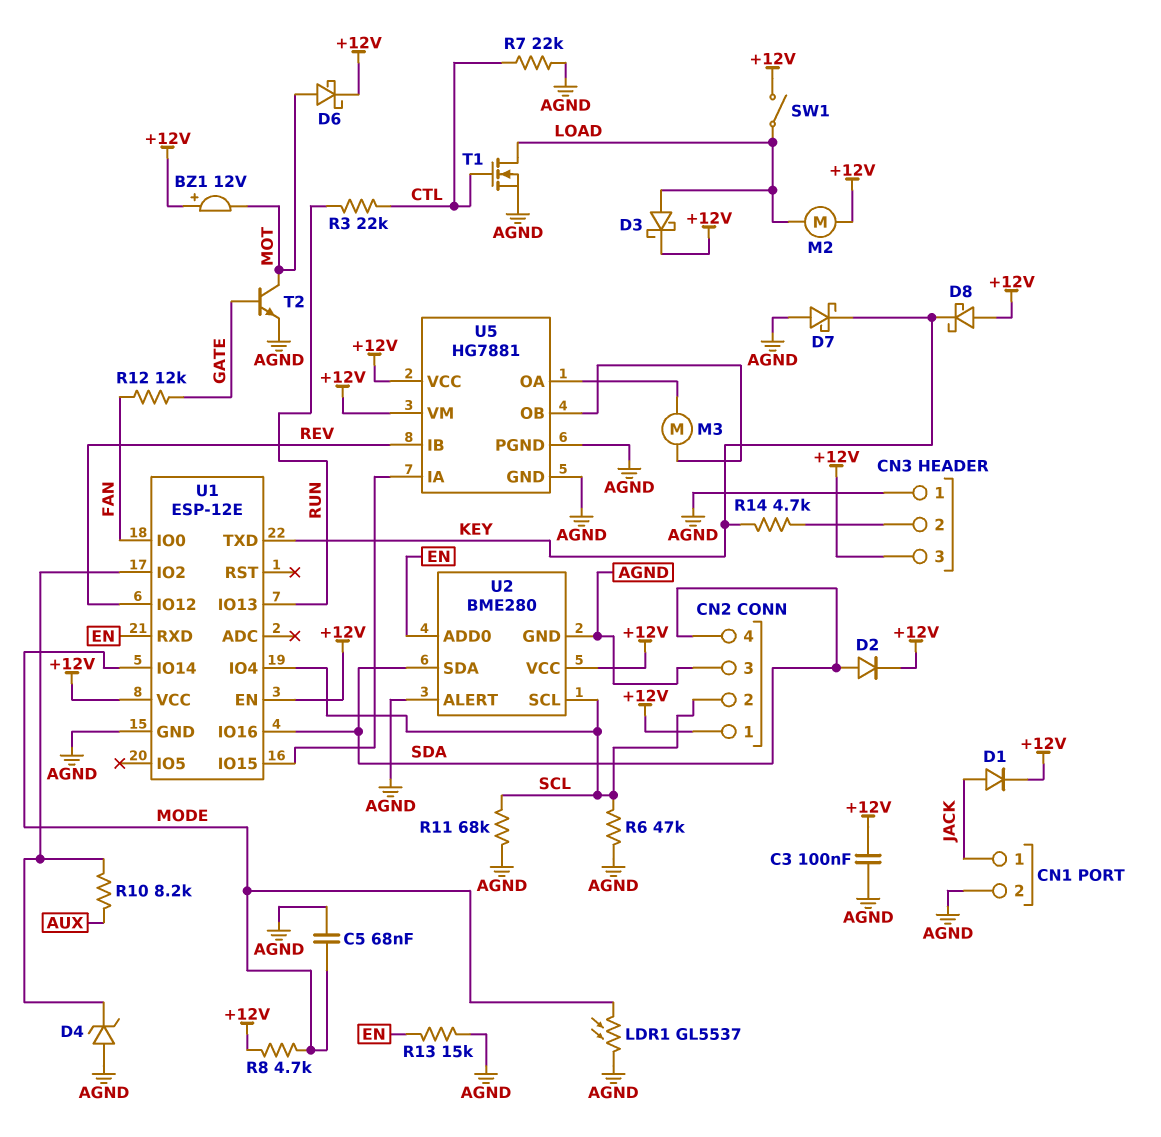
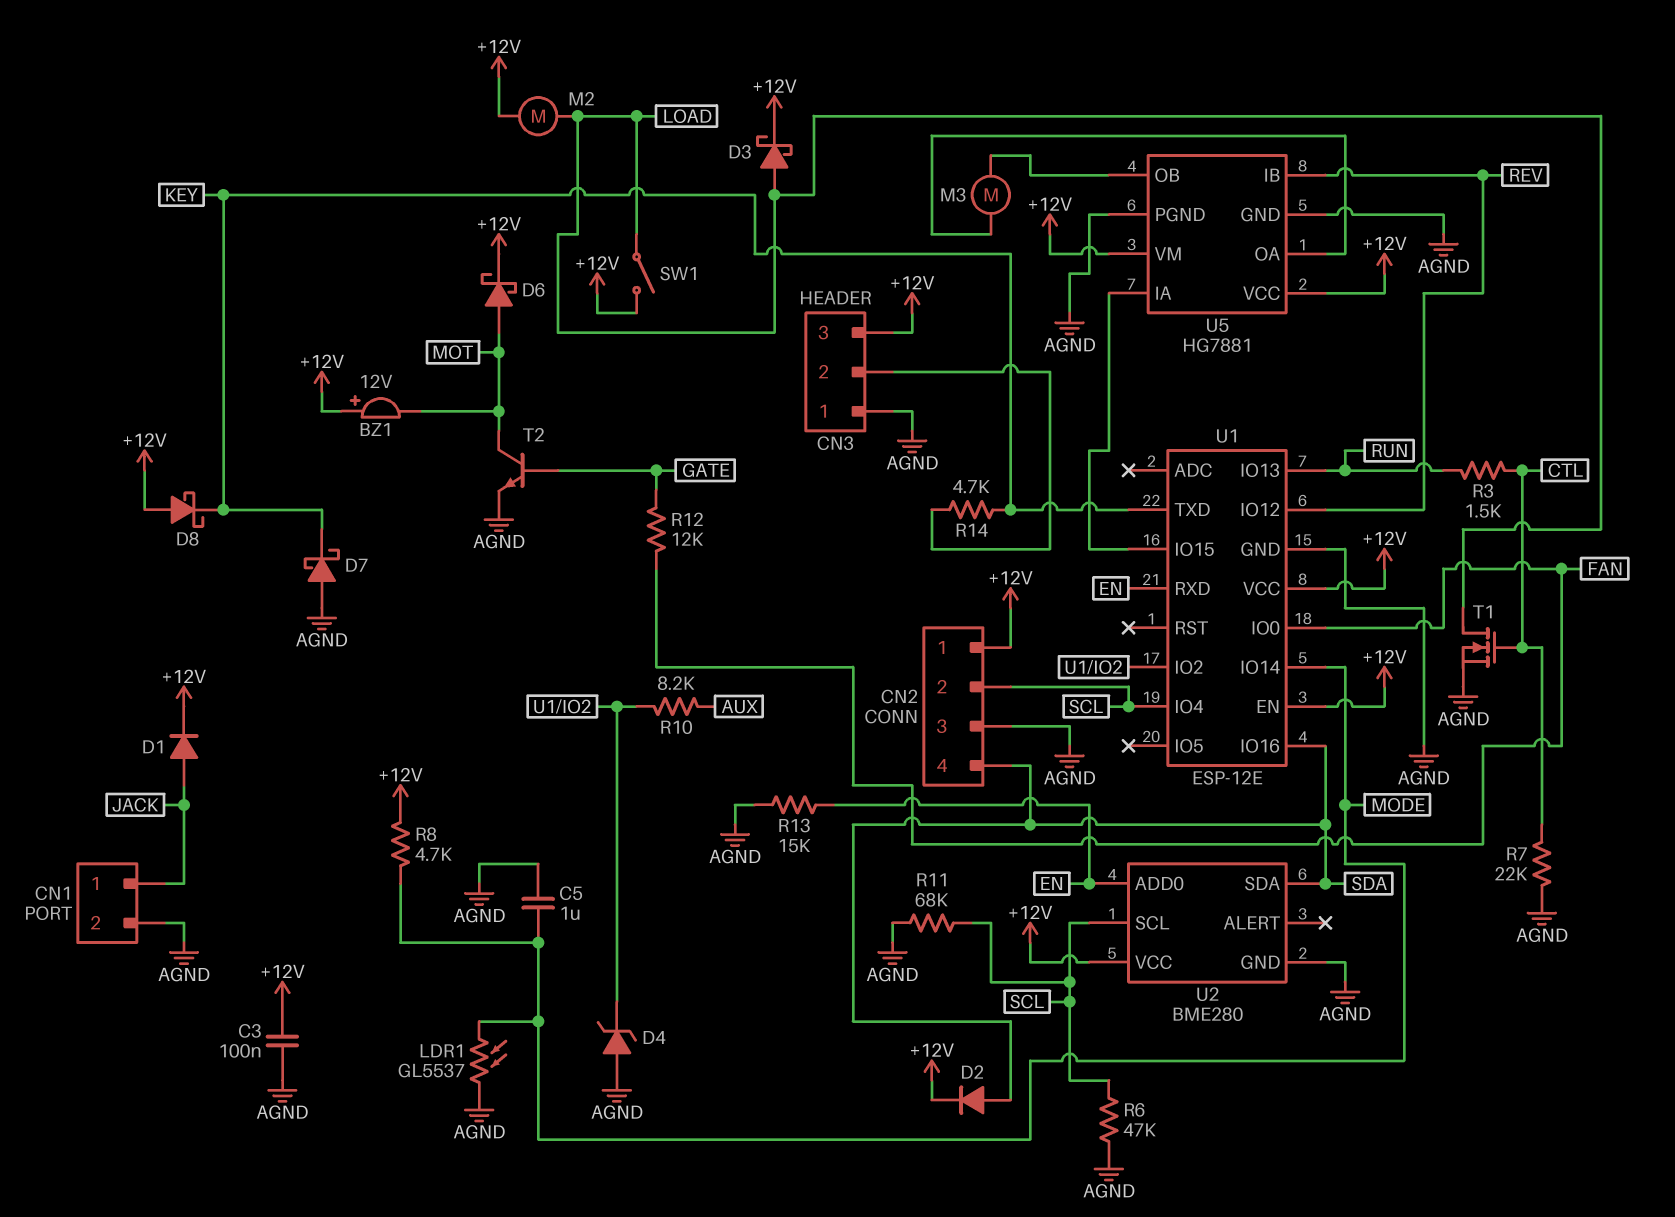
C5: 68nF (AGND, MODE) -> 1uF (AGND, MODE)
R3: 22k (CTL, RUN) -> 1.5k (CTL, RUN)
U2 pin ALERT: AGND -> none

